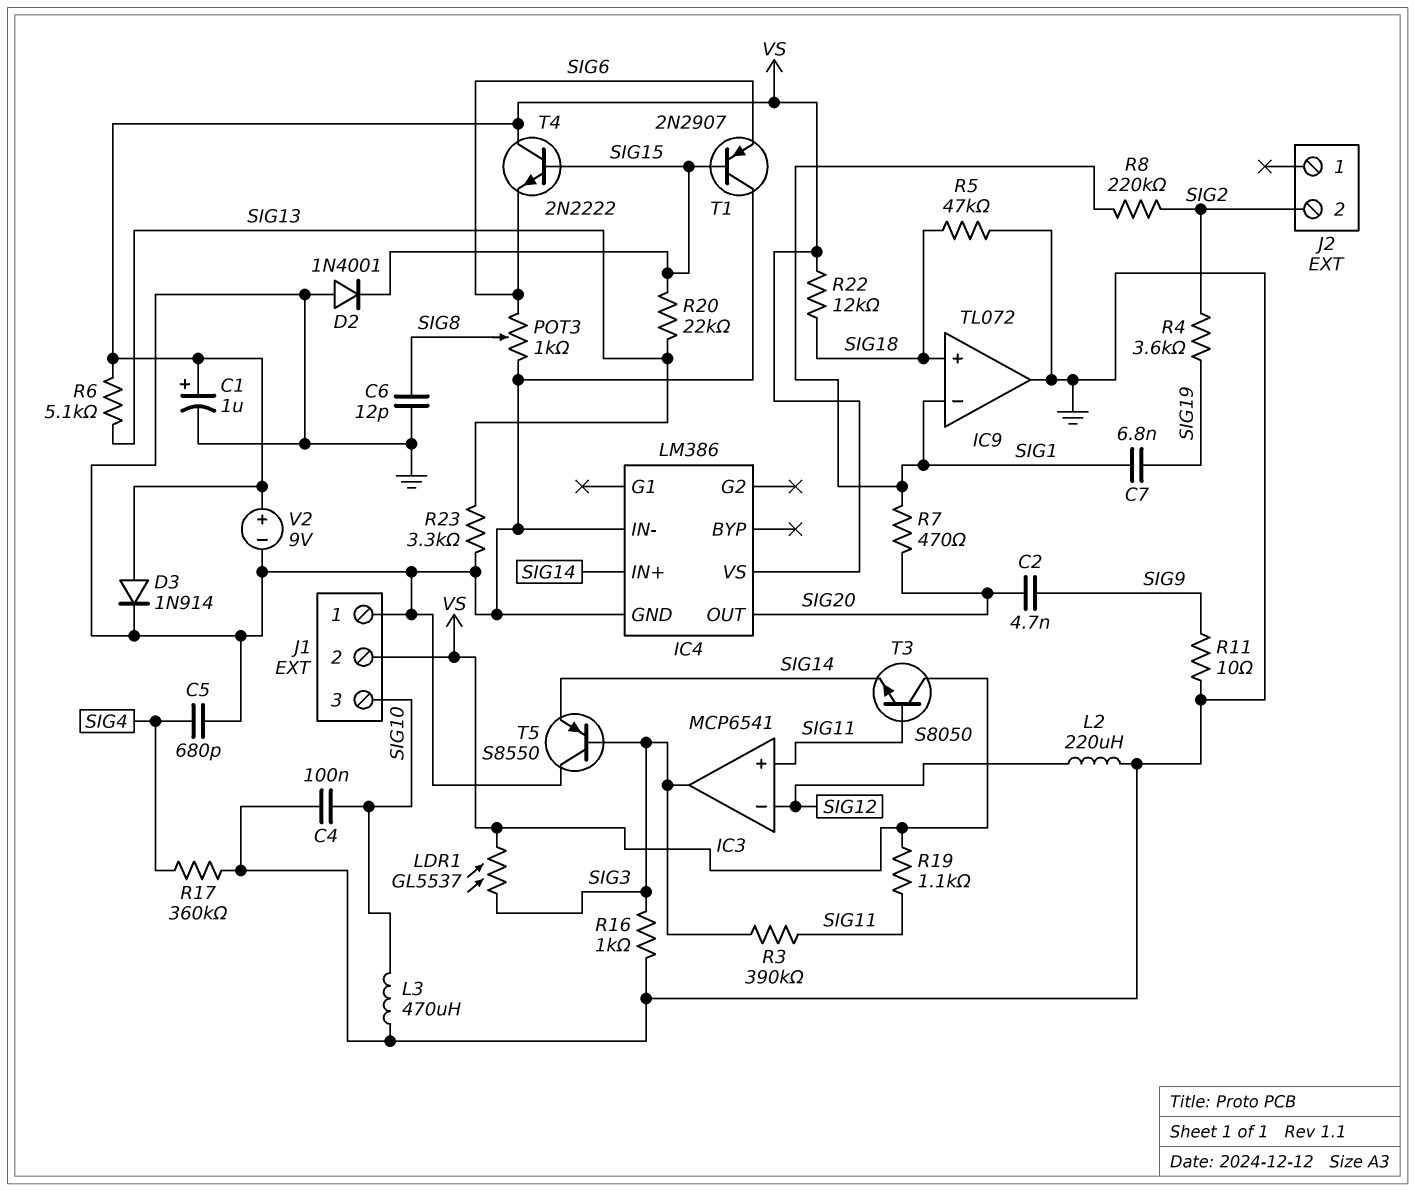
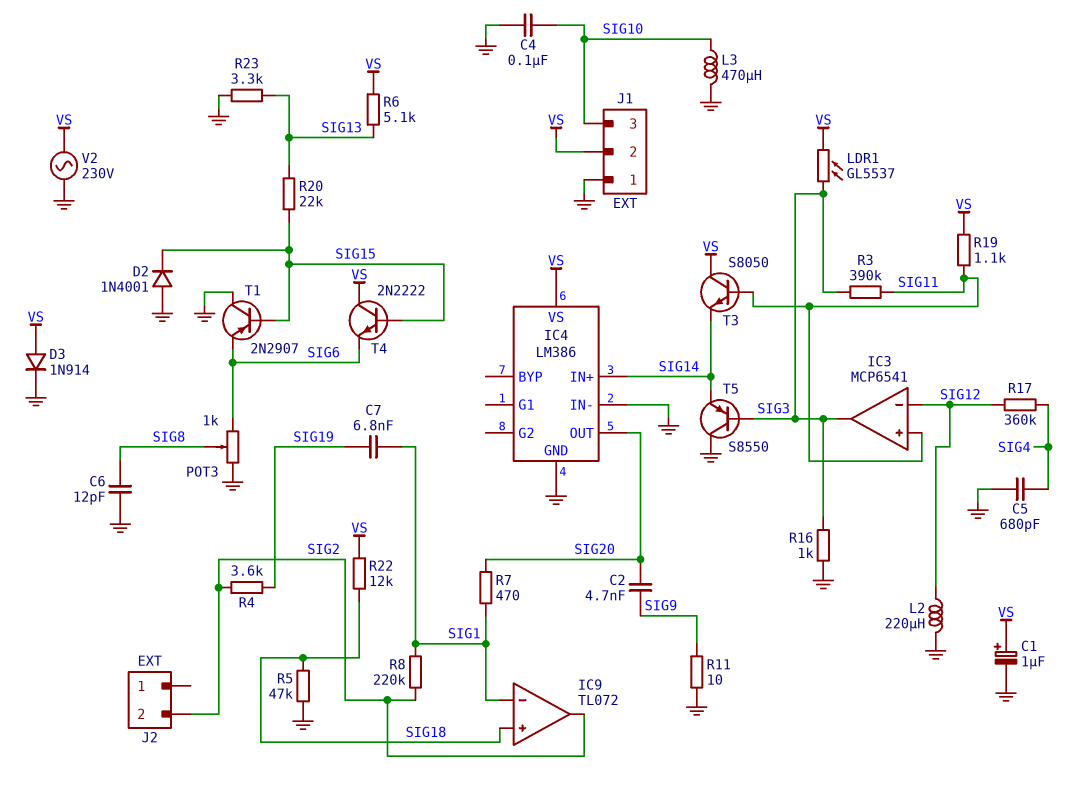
IC9 pin out: GND -> SIG2
R17: 360k (GND, SIG4) -> 360k (SIG4, SIG12)
V2: 9V (plus VS, minus GND) -> AC 230V (GND, VS)

